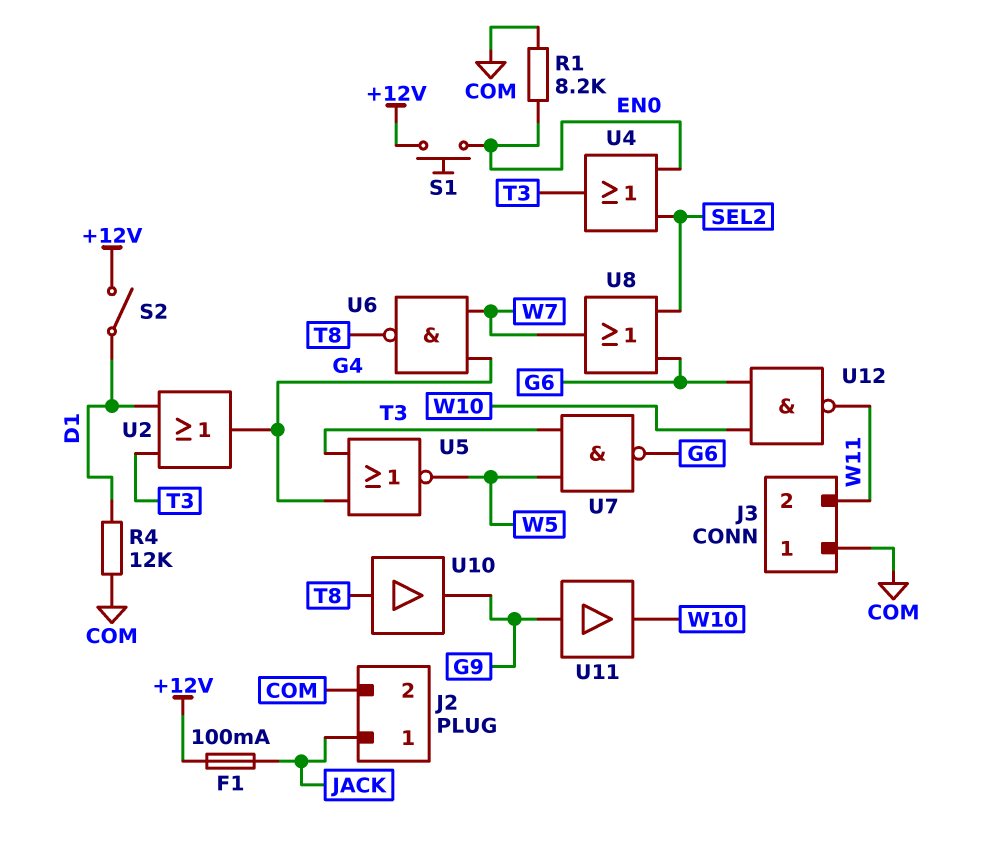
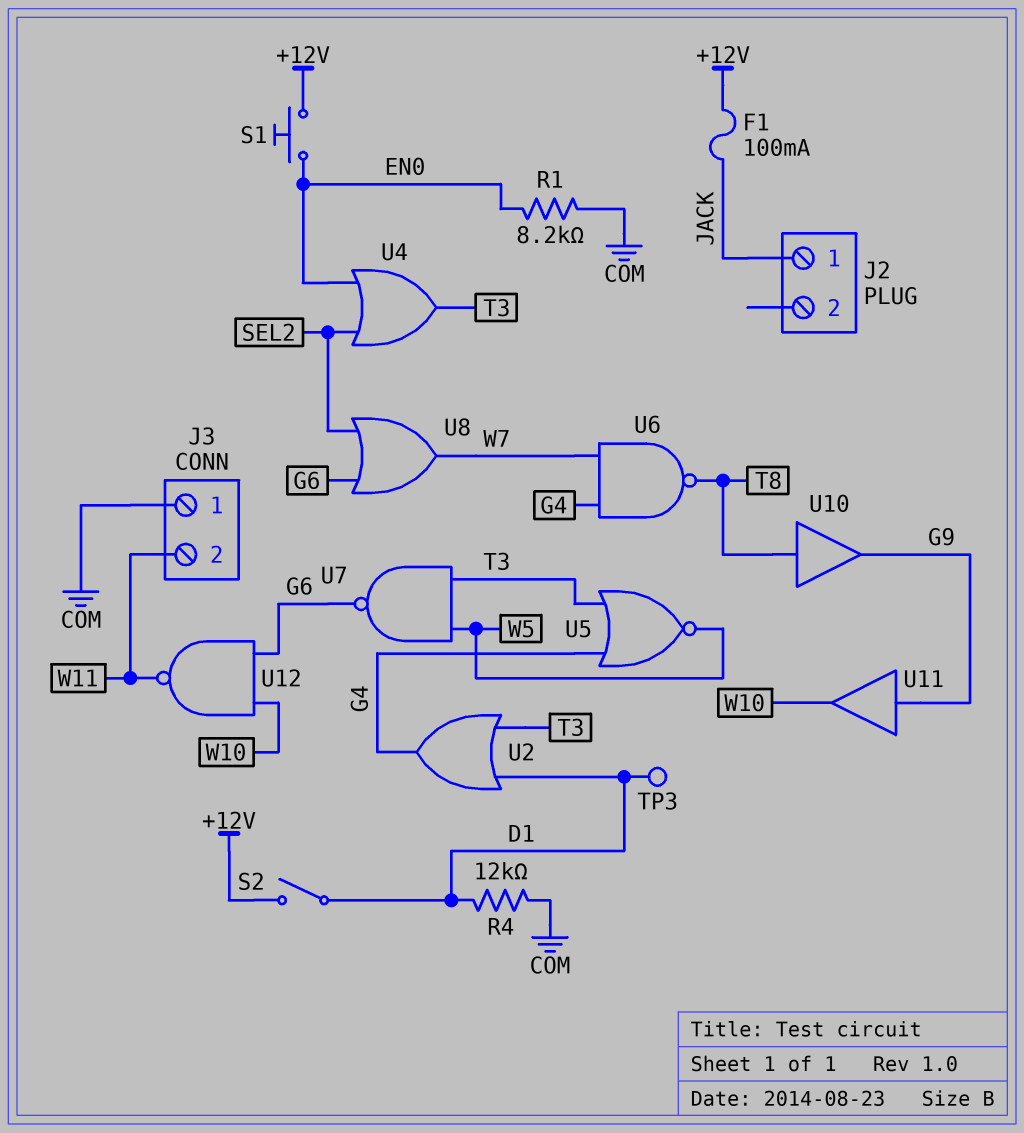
J2 pin 2: COM -> none
TP3: none -> test point (D1)

